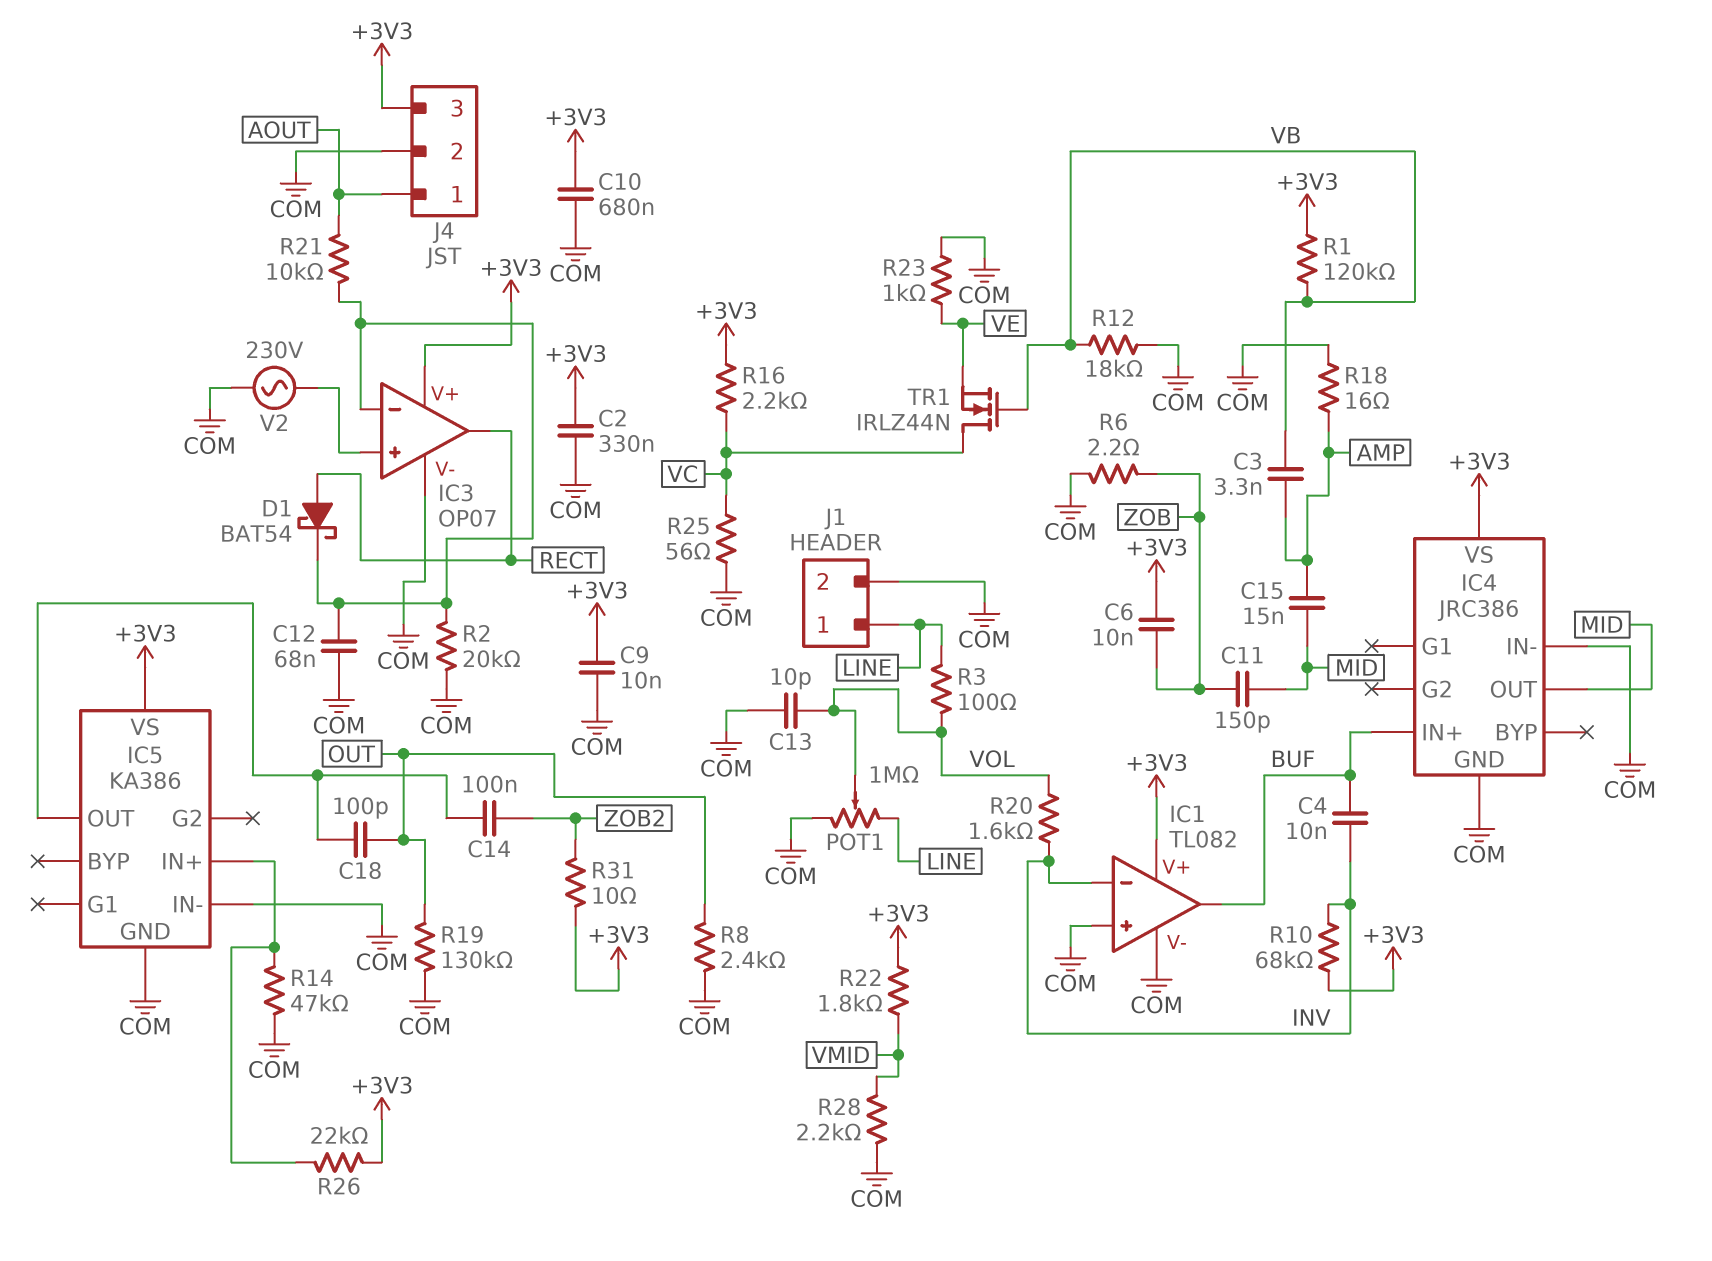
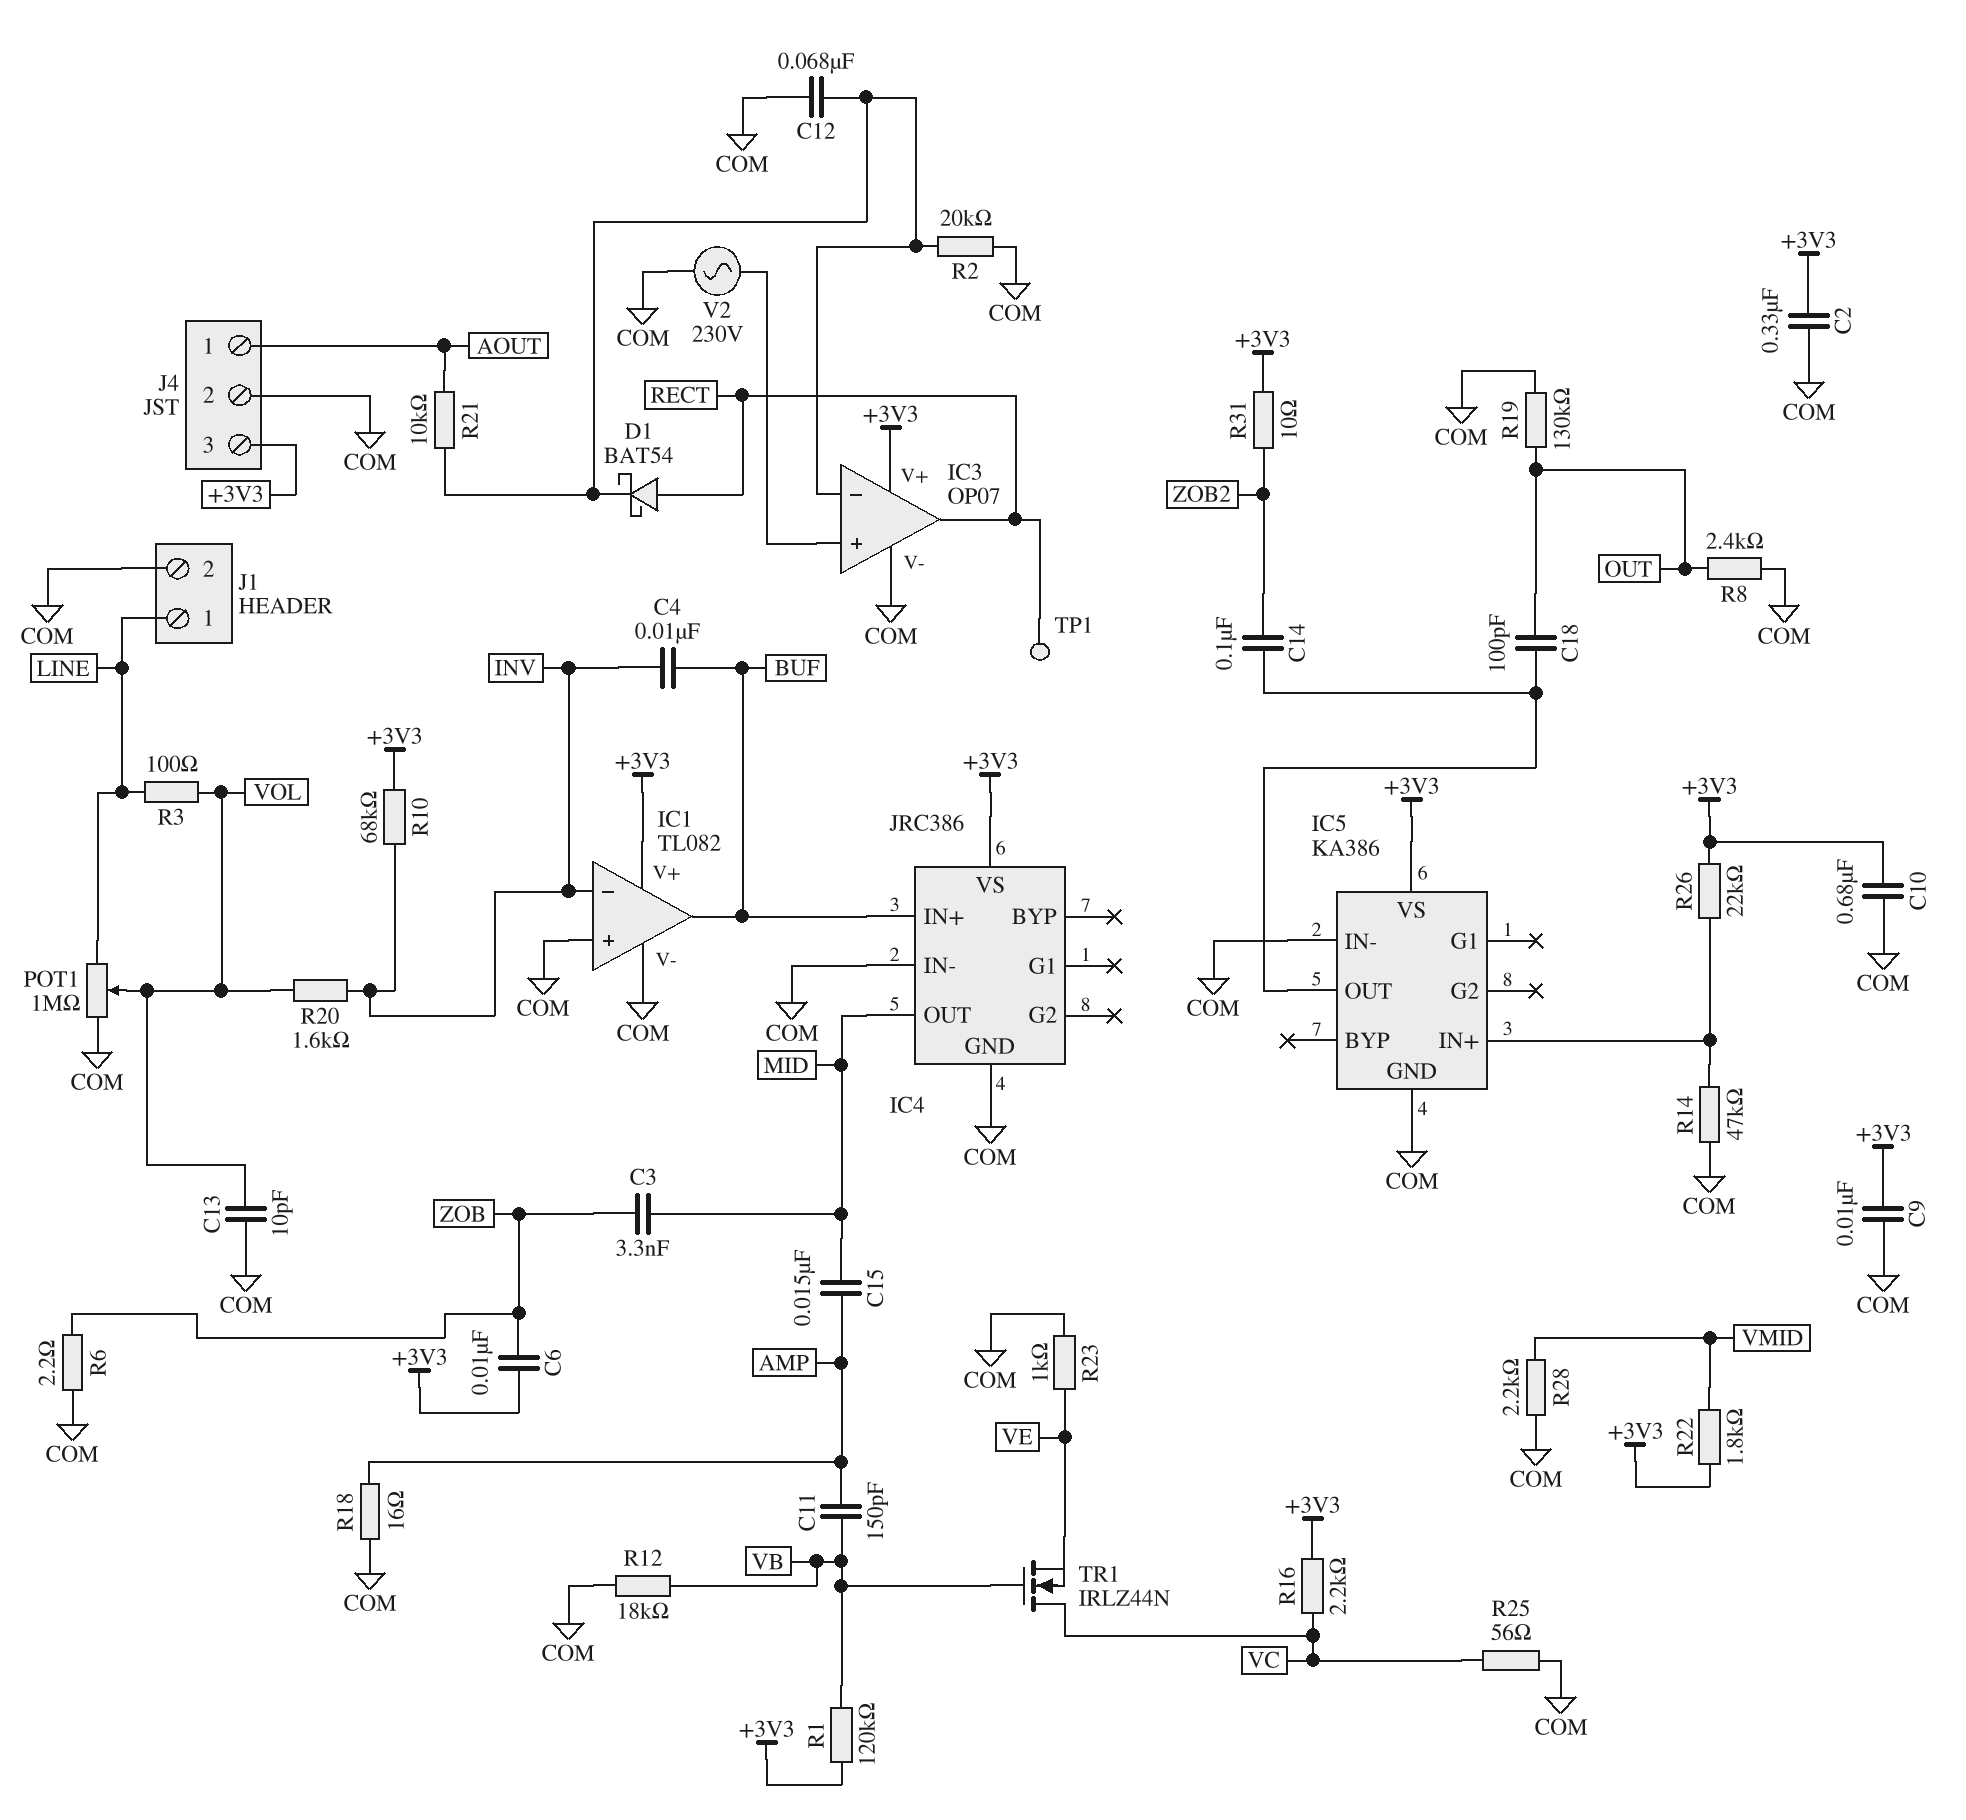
C3: 3.3nF (AMP, VB) -> 3.3nF (MID, ZOB)
C11: 150pF (MID, ZOB) -> 150pF (AMP, VB)
TP1: none -> test point (RECT)

